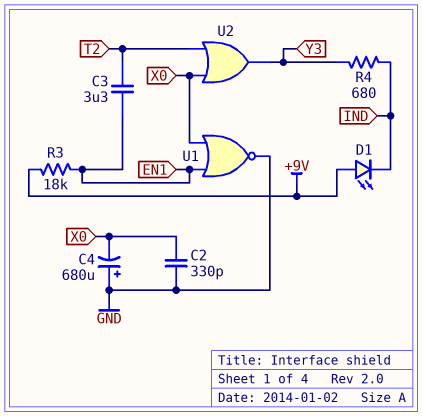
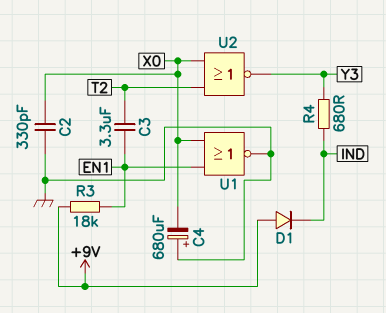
D1: LED (A +9V, K IND) -> diode (A +9V, K IND)
U2: OR (in T2, in X0, out Y3) -> NOR (in T2, in X0, out Y3)

